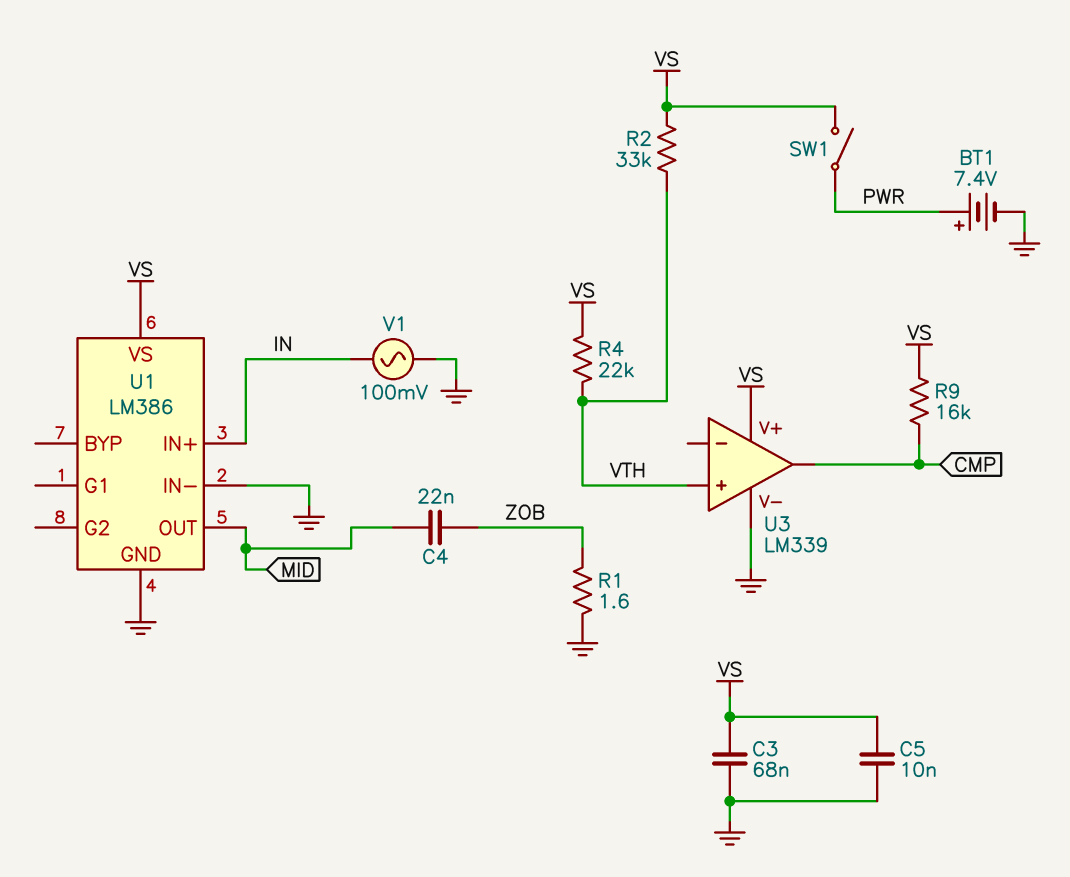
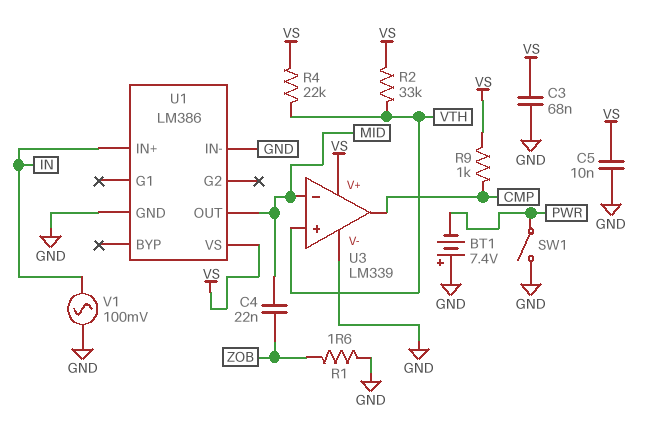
BT1: 7.4V (plus PWR, minus GND) -> 7.4V (plus GND, minus PWR)
R9: 16k (CMP, VS) -> 1k (CMP, VS)
SW1: switch (PWR, VS) -> switch (GND, PWR)
U3 pin in-: none -> MID

